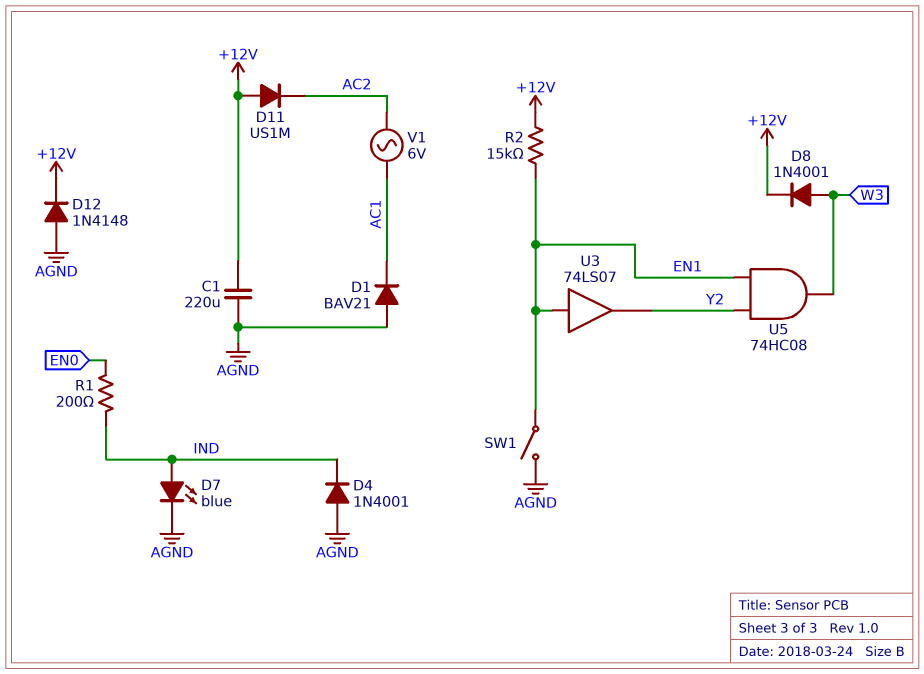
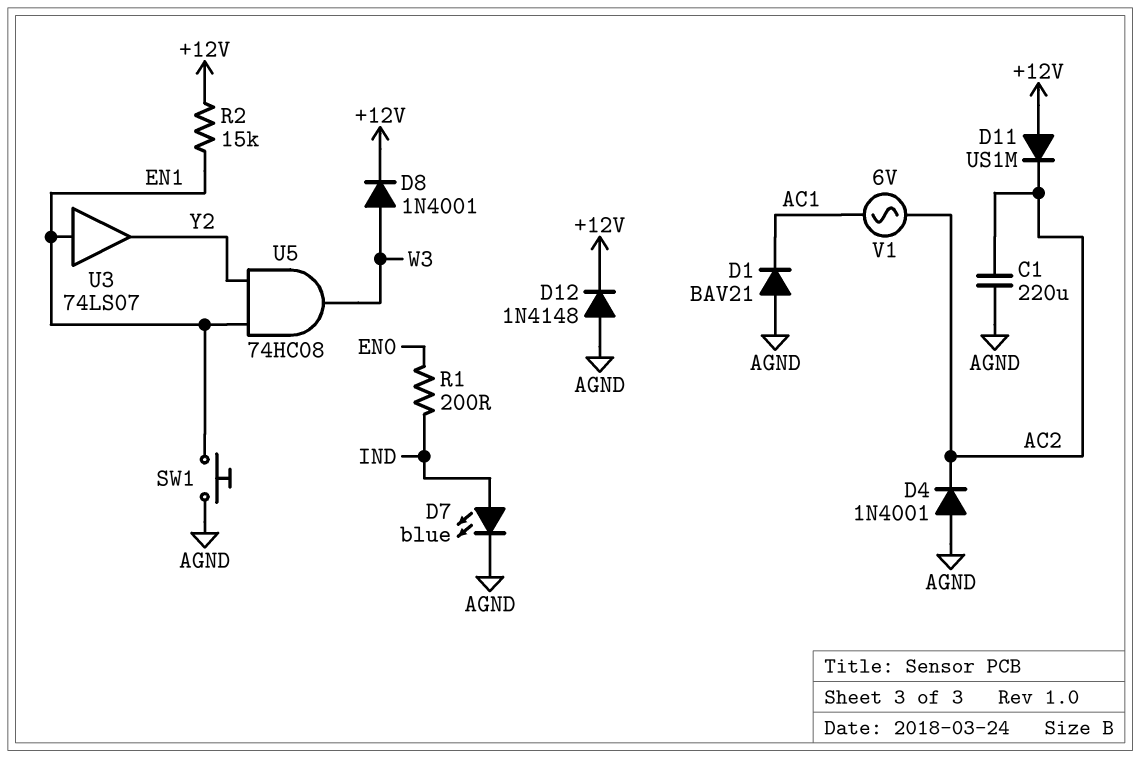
C1: 220uF (+12V, AGND) -> 220uF (AC2, AGND)
D4: diode 1N4001 (A AGND, K IND) -> diode 1N4001 (A AGND, K AC2)
SW1: switch (AGND, EN1) -> button (AGND, EN1)

